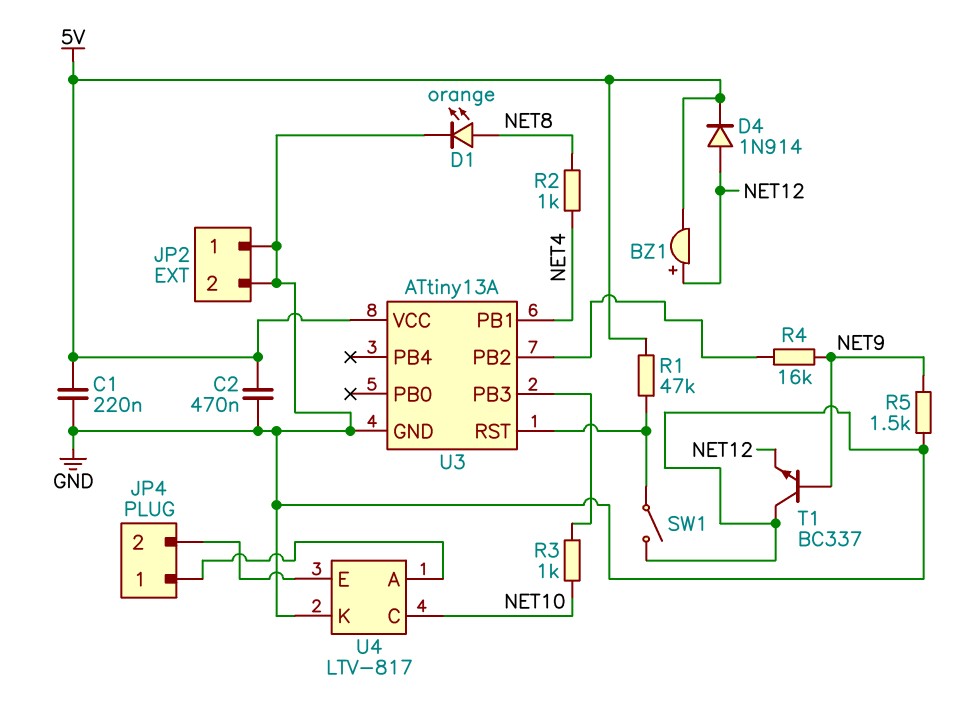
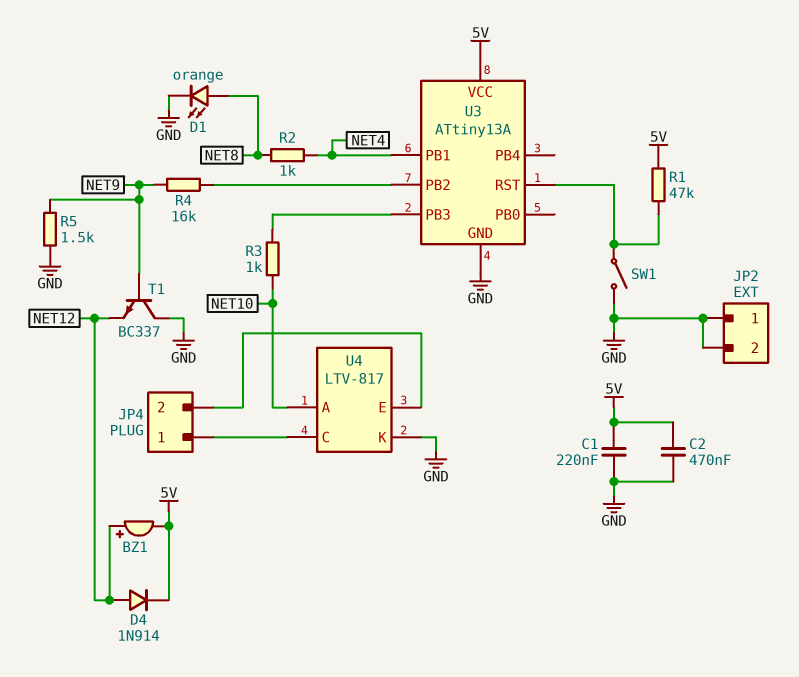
U4 pin A: JP4/1 -> NET10
U4 pin C: NET10 -> JP4/1

